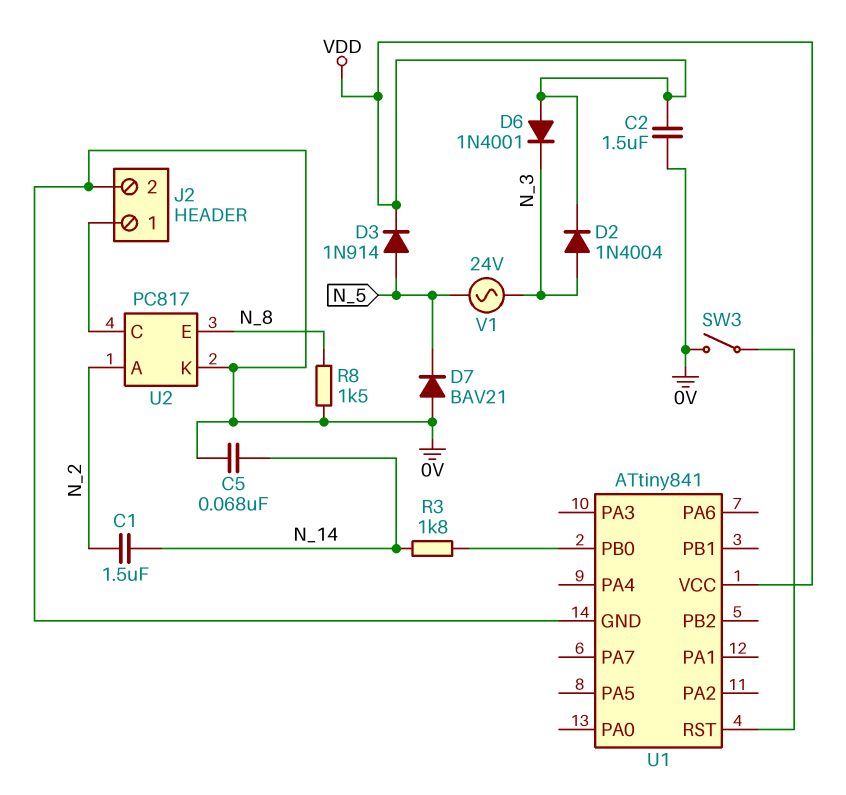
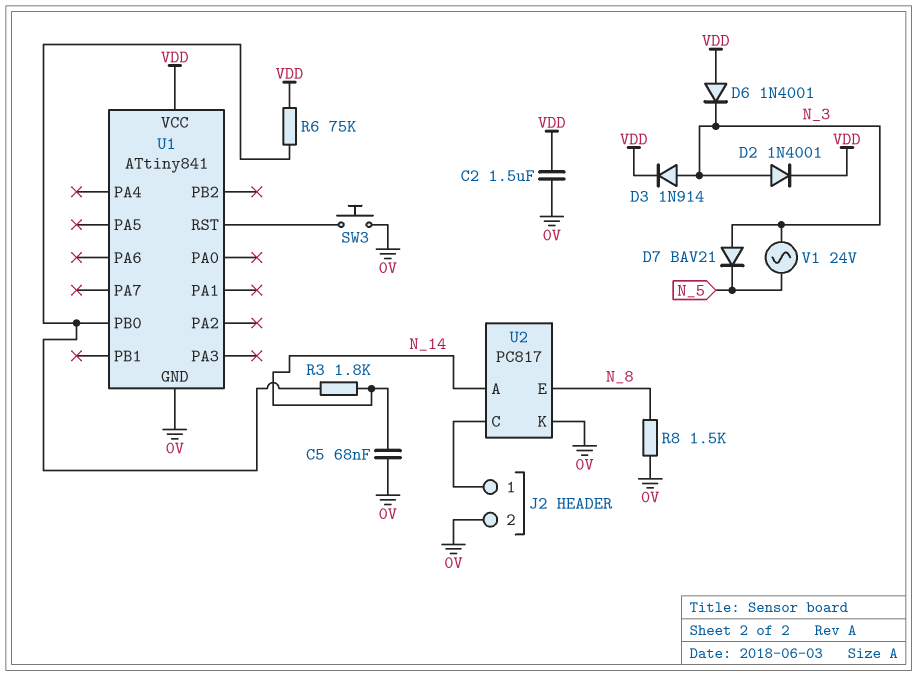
C1: 1.5uF (N_2, N_14) -> none
D2: diode 1N4004 (A N_3, K VDD) -> diode 1N4001 (A N_3, K VDD)
D3: diode 1N914 (A N_5, K VDD) -> diode 1N914 (A N_3, K VDD)
D7: diode BAV21 (A 0V, K N_5) -> diode BAV21 (A N_3, K N_5)
R6: none -> 75k (U1/PB0, VDD)
SW3: switch (0V, U1/RST) -> button (0V, U1/RST)
U2 pin A: N_2 -> N_14

